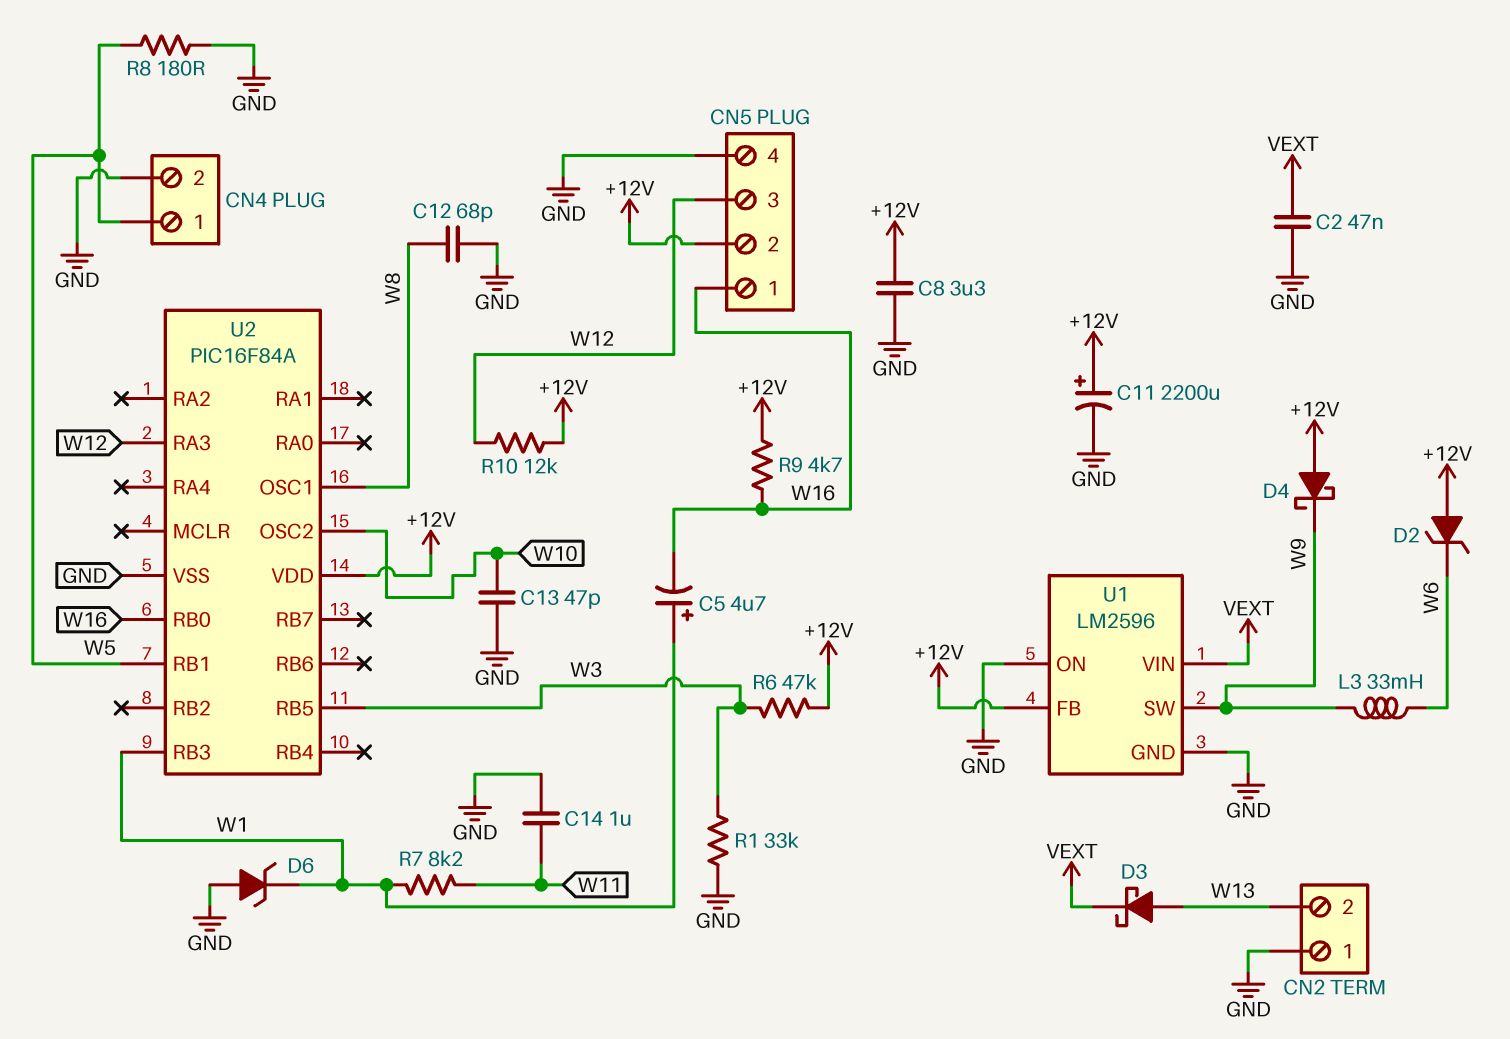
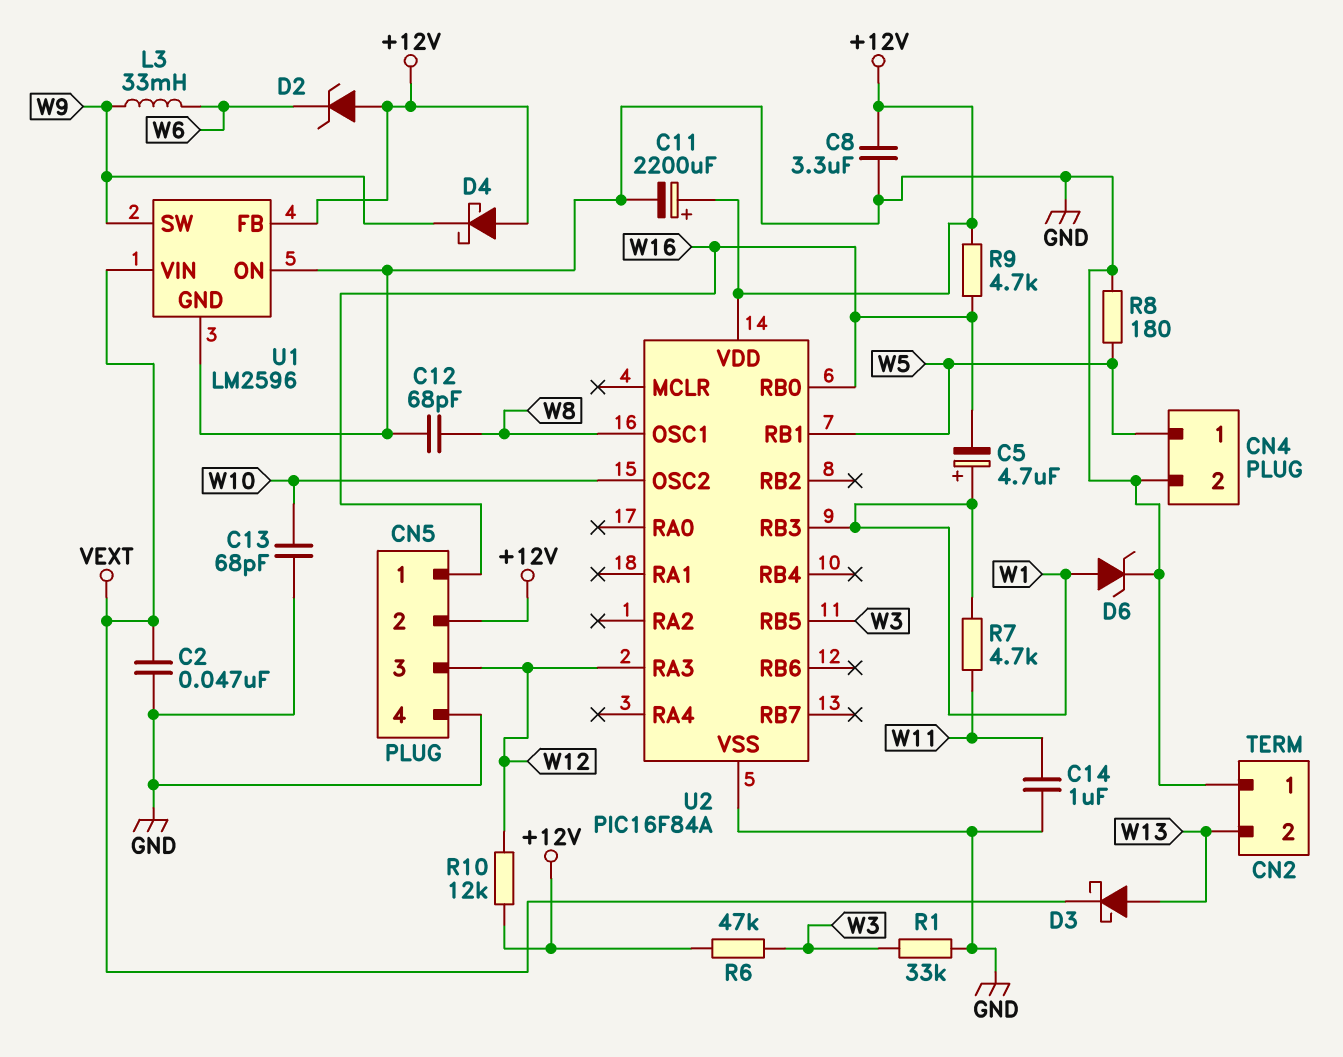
C13: 47pF (GND, W10) -> 68pF (GND, W10)
D6: zener (A GND, K W1) -> zener (A W1, K GND)
R7: 8.2k (W1, W11) -> 4.7k (W1, W11)

